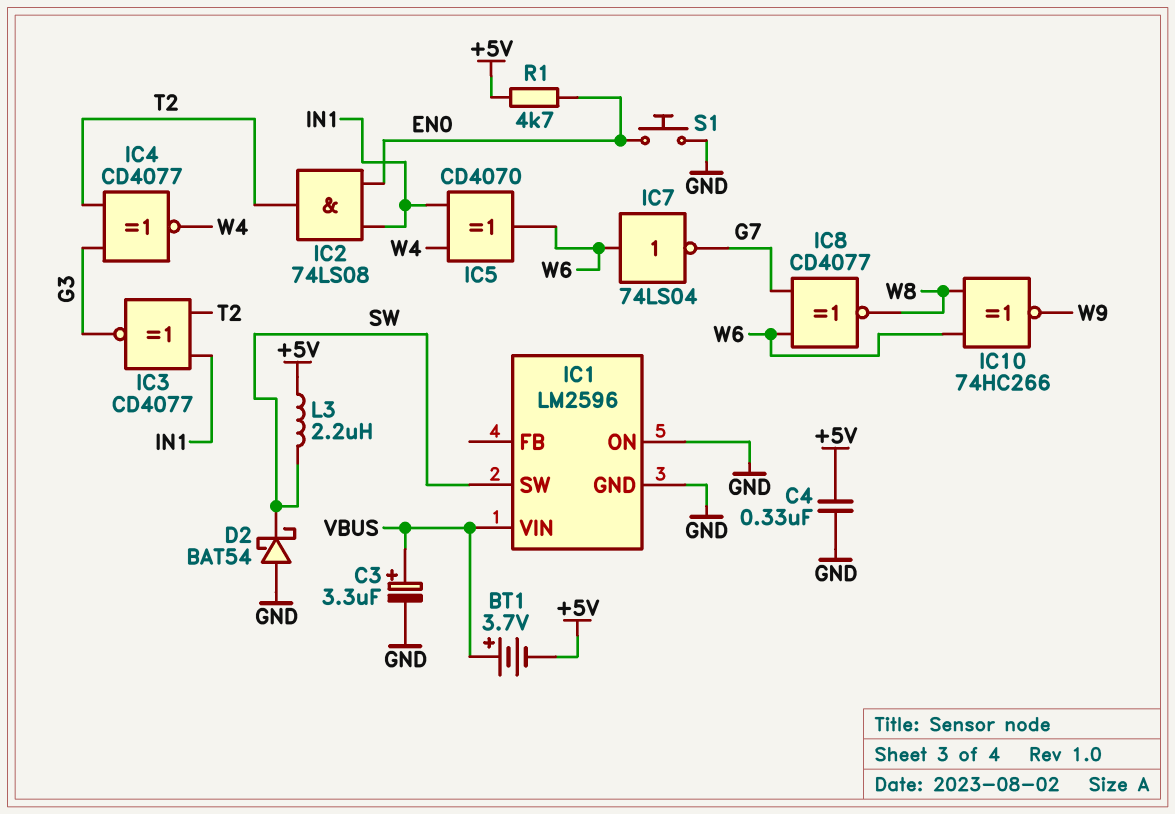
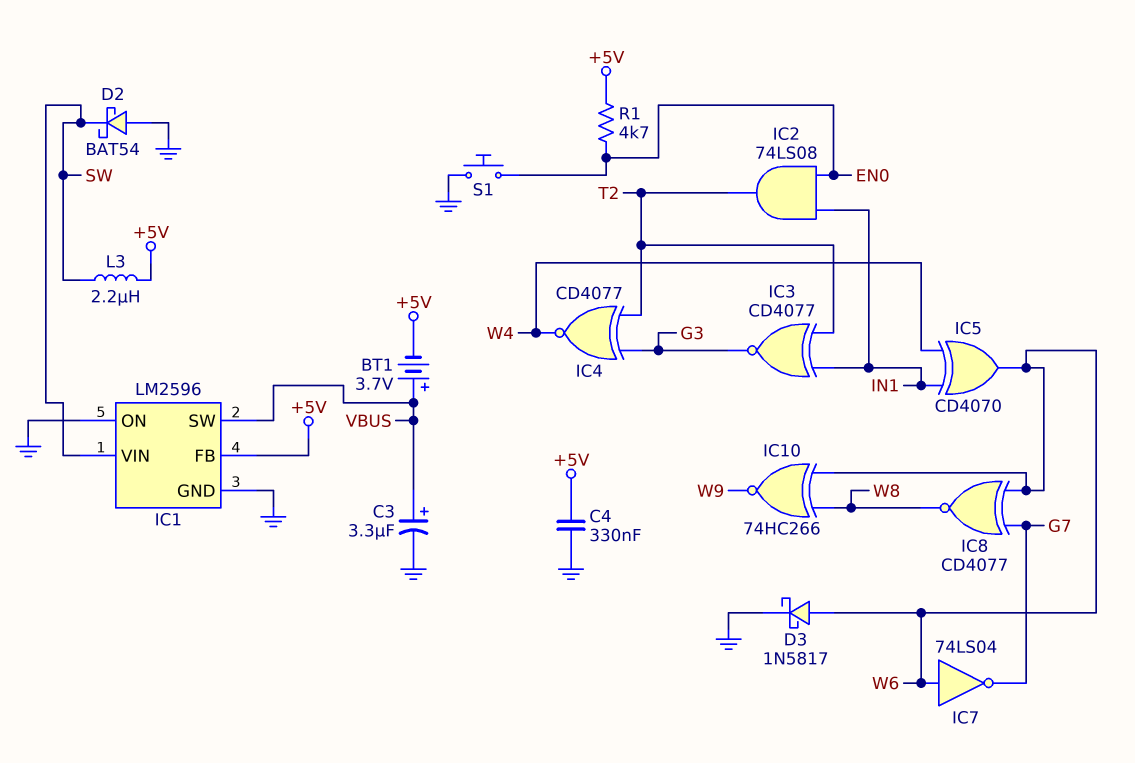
D3: none -> schottky 1N5817 (A W6, K GND)
IC1 pin FB: none -> +5V
IC1 pin SW: SW -> VBUS
IC1 pin VIN: VBUS -> SW

